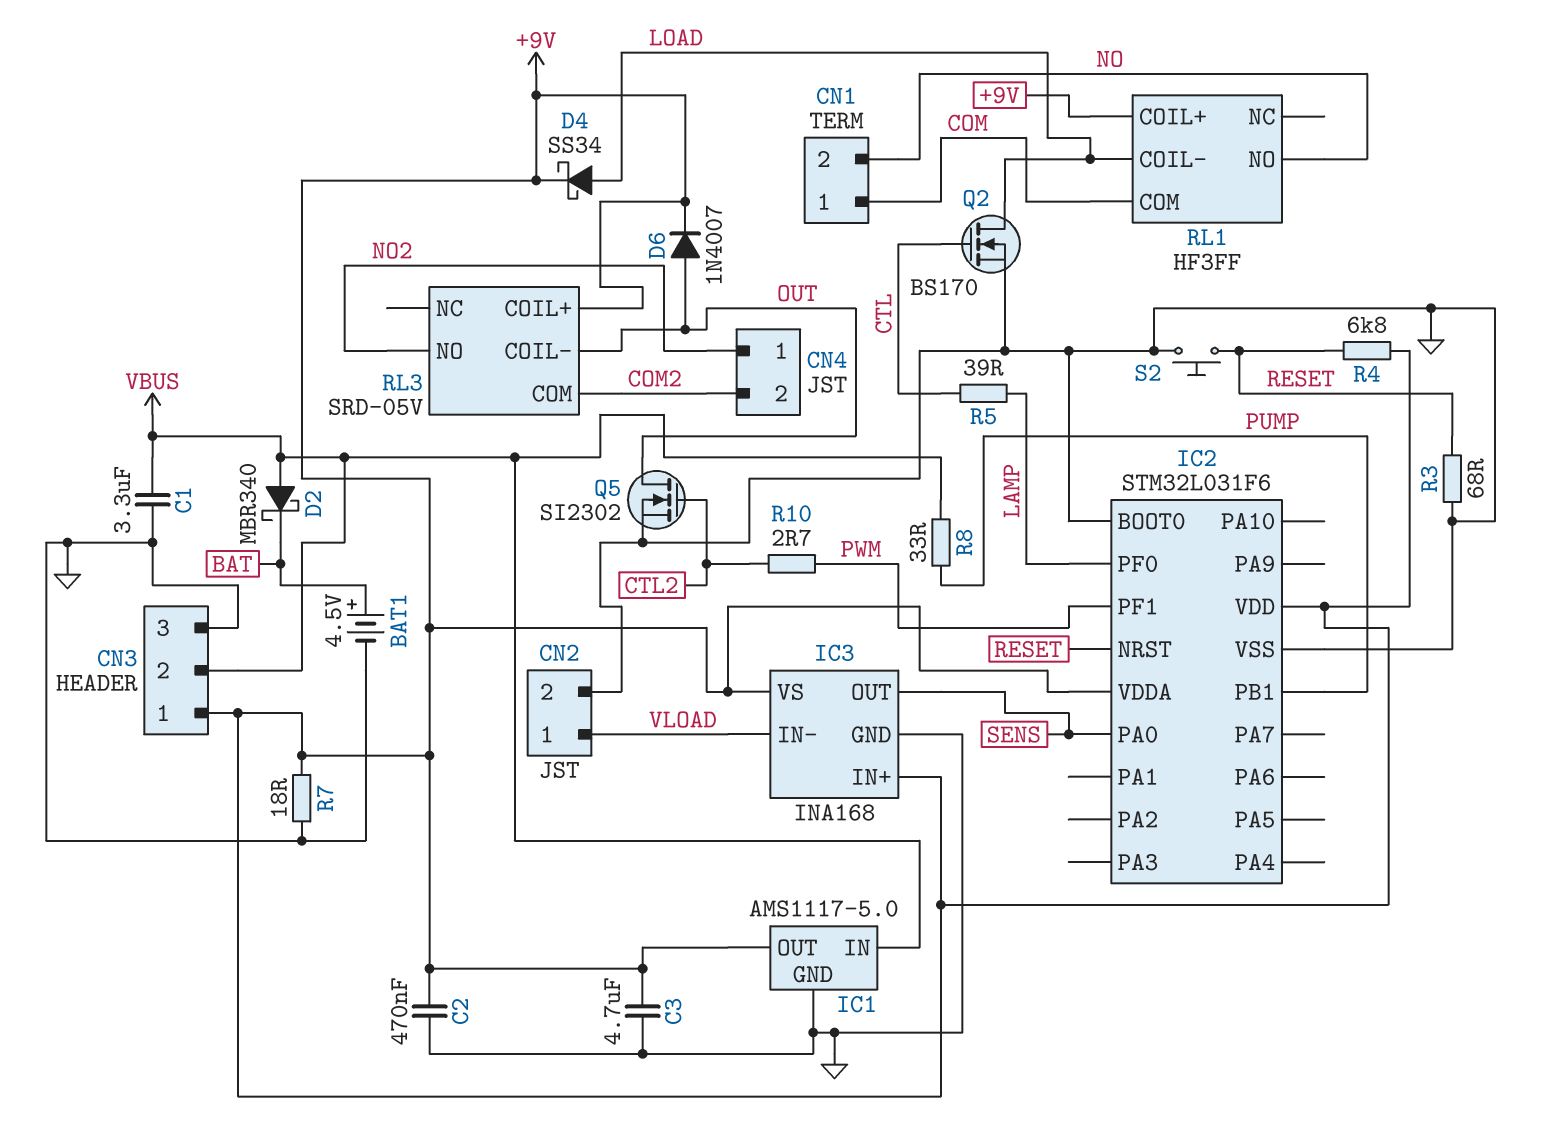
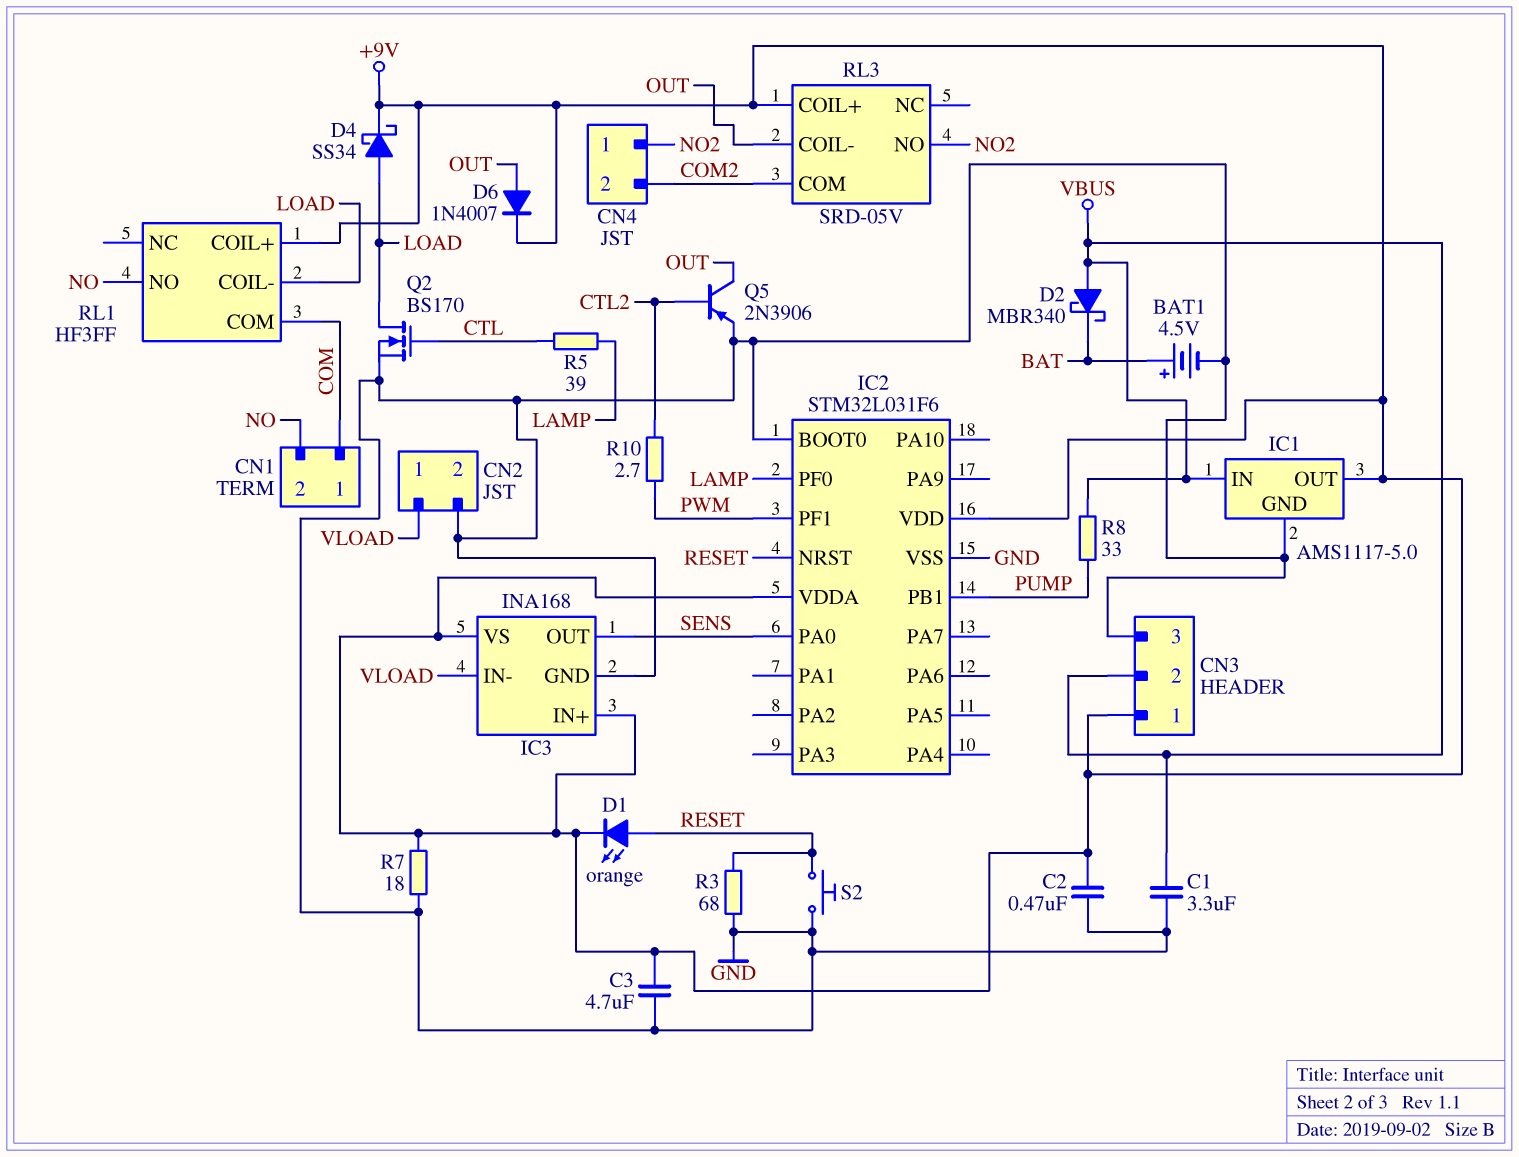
D1: none -> LED orange (A RESET, K +9V)
Q5: NMOS SI2302 (G CTL2, D OUT, S GND) -> PNP 2N3906 (B CTL2, C OUT, E GND)
R4: 6.8k (+9V, RESET) -> none

